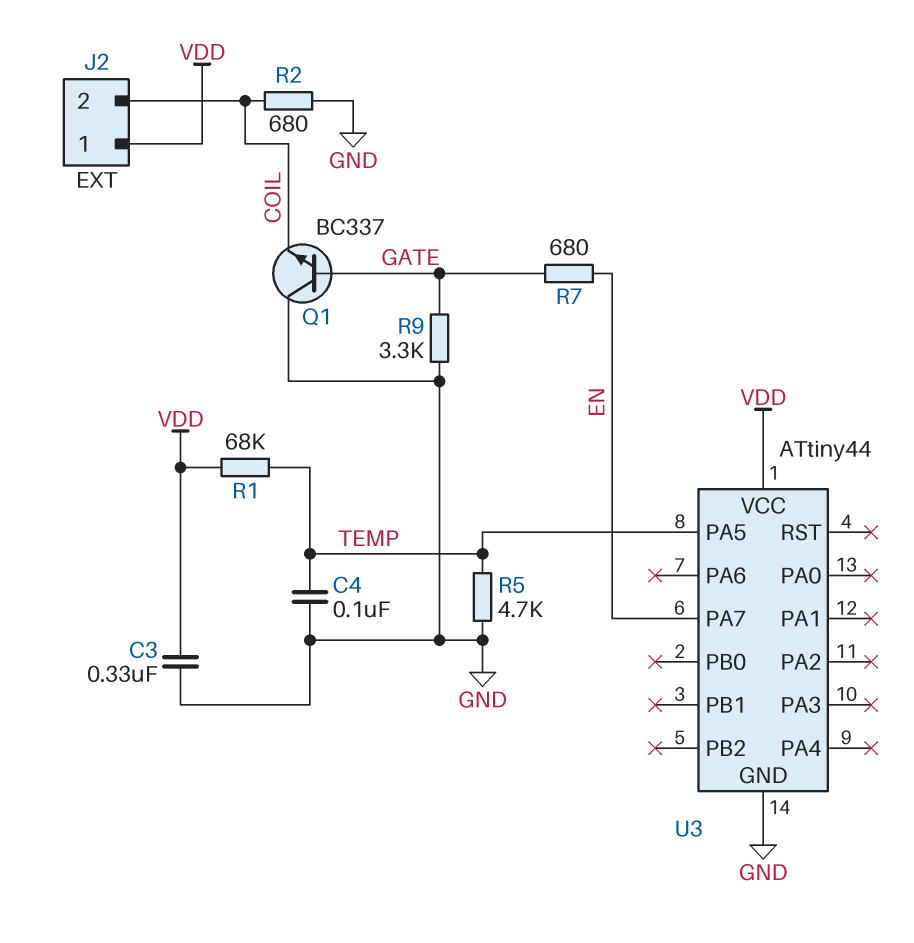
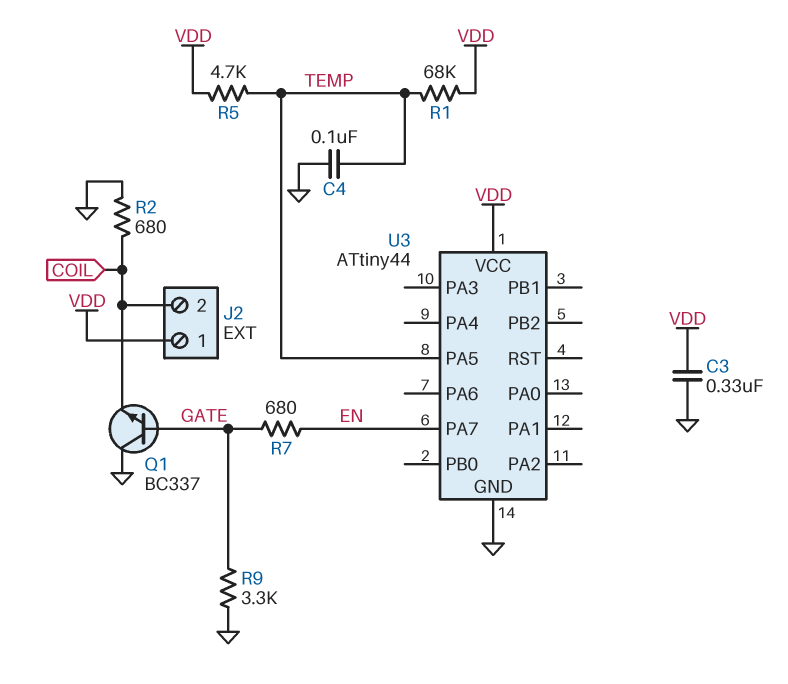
R5: 4.7k (GND, TEMP) -> 4.7k (TEMP, VDD)

